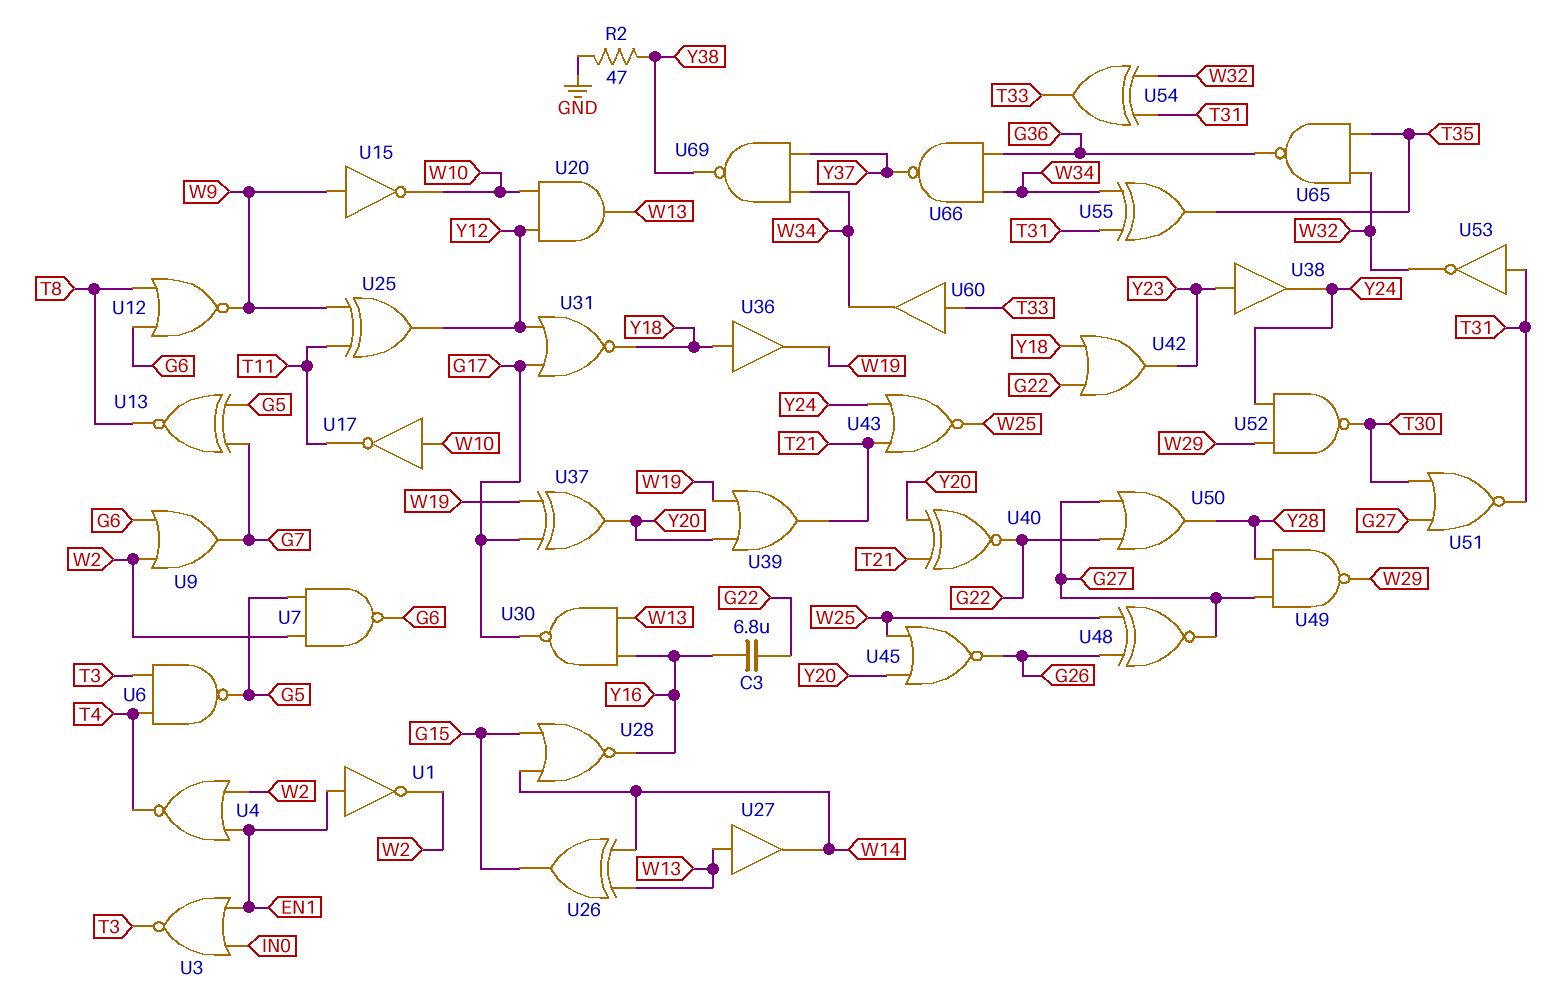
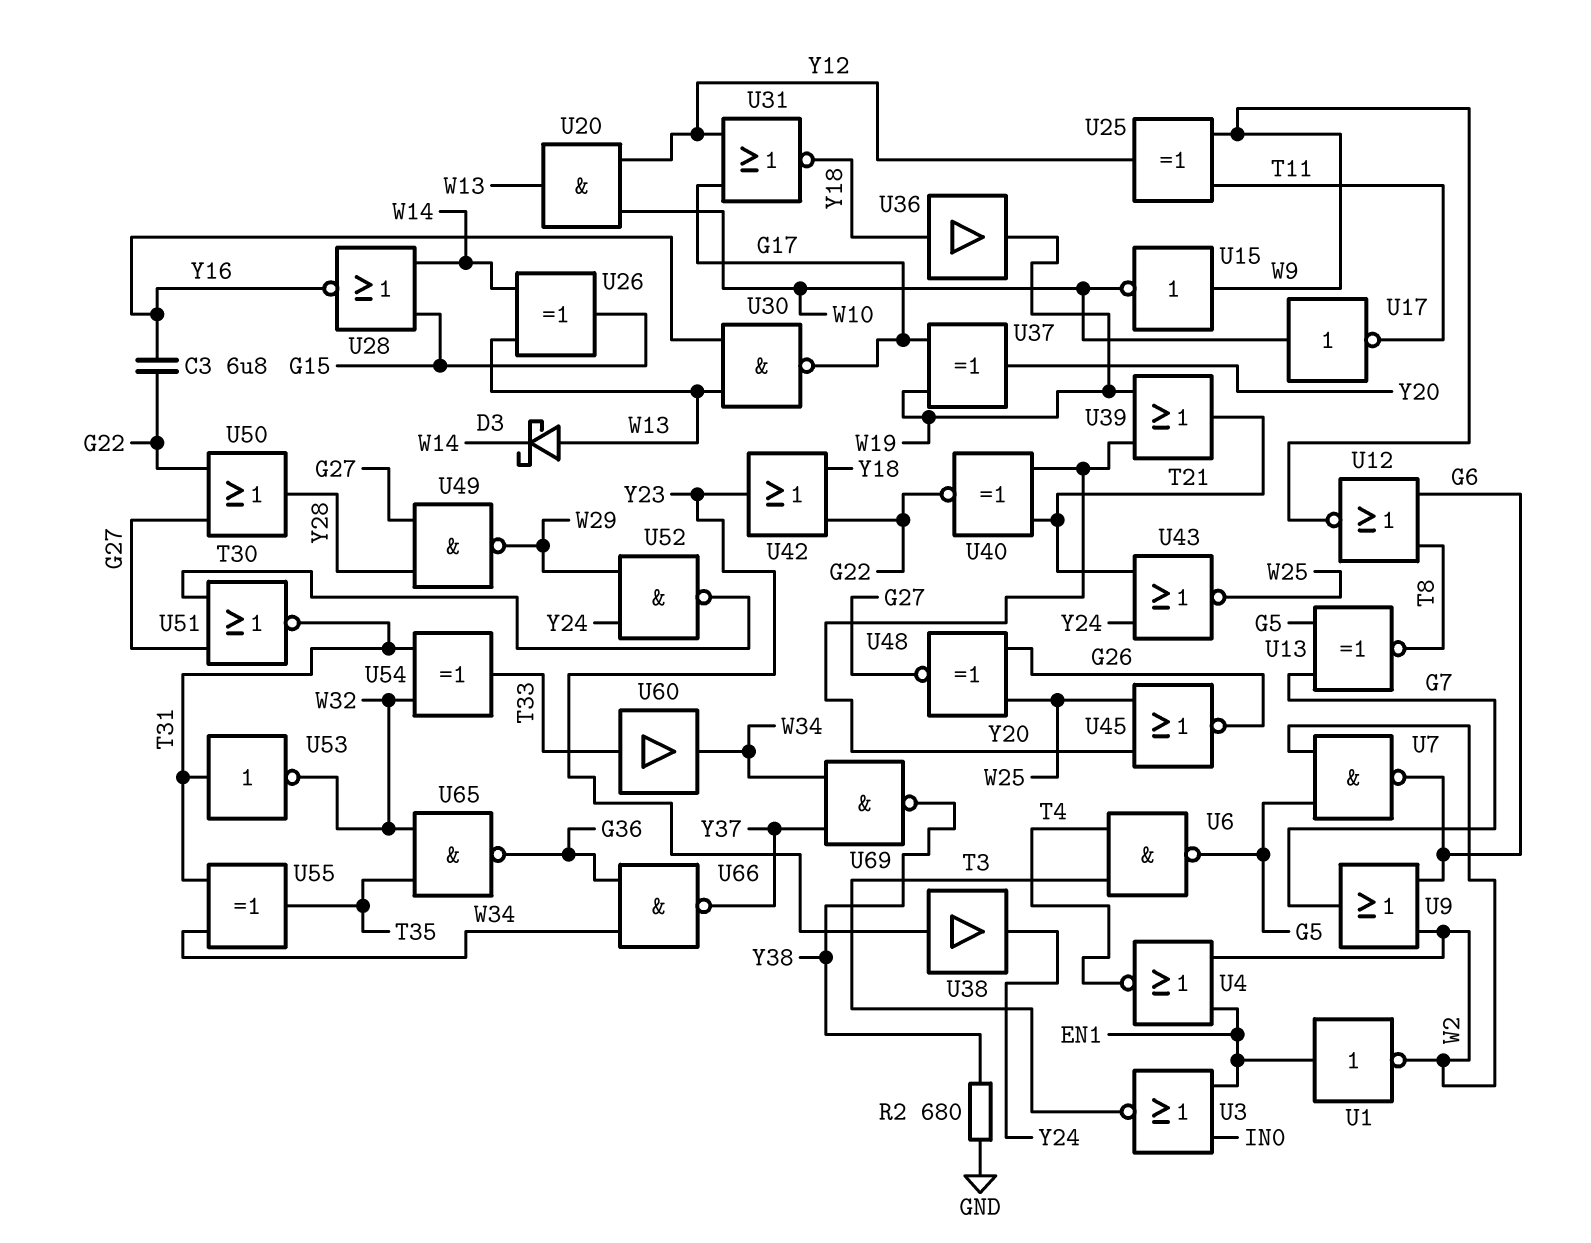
D3: none -> schottky (A W13, K W14)
R2: 47 (GND, Y38) -> 680 (GND, Y38)
U27: buffer (in W13, out W14) -> none

